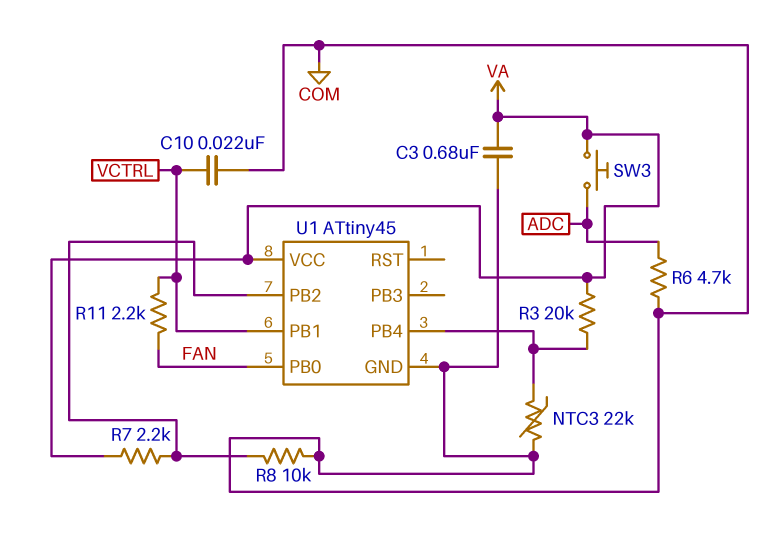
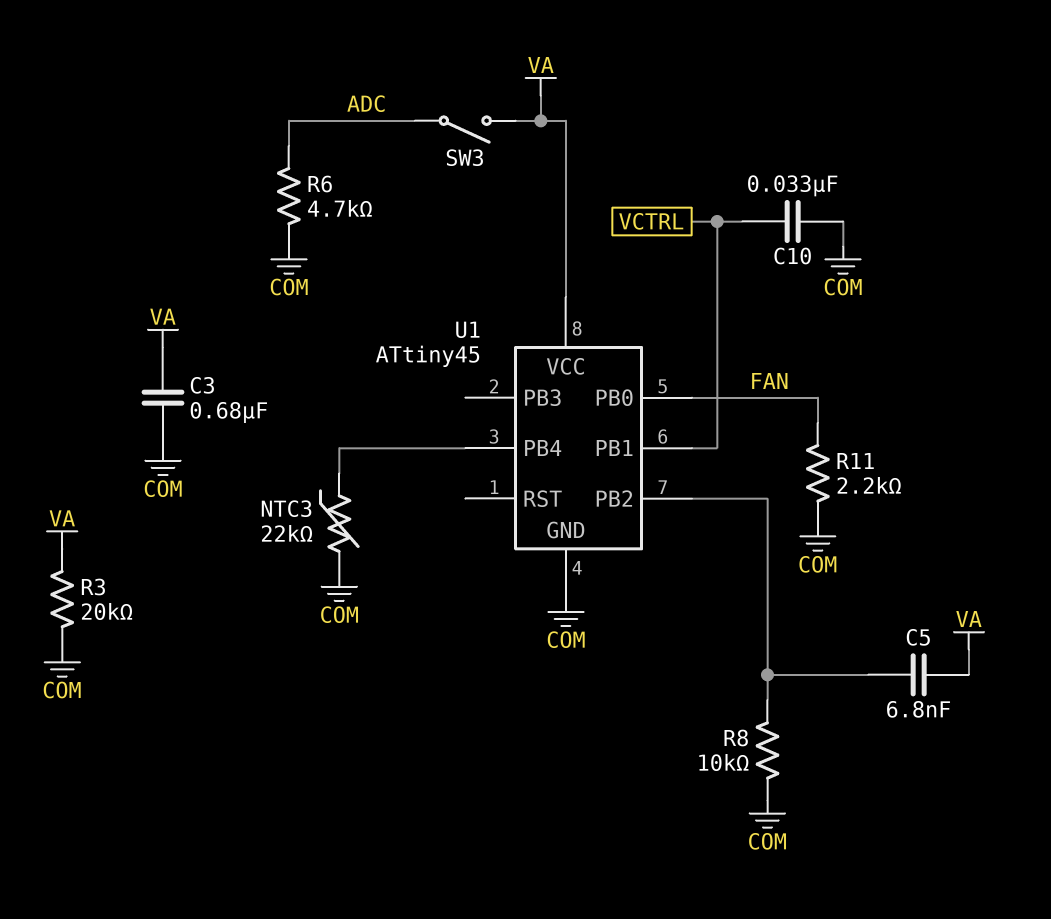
C5: none -> 6.8nF (U1/PB2, VA)
C10: 22nF (COM, VCTRL) -> 33nF (COM, VCTRL)
R3: 20k (U1/PB4, VA) -> 20k (COM, VA)
R7: 2.2k (U1/PB2, VA) -> none
R11: 2.2k (FAN, VCTRL) -> 2.2k (COM, FAN)
SW3: button (ADC, VA) -> switch (ADC, VA)

